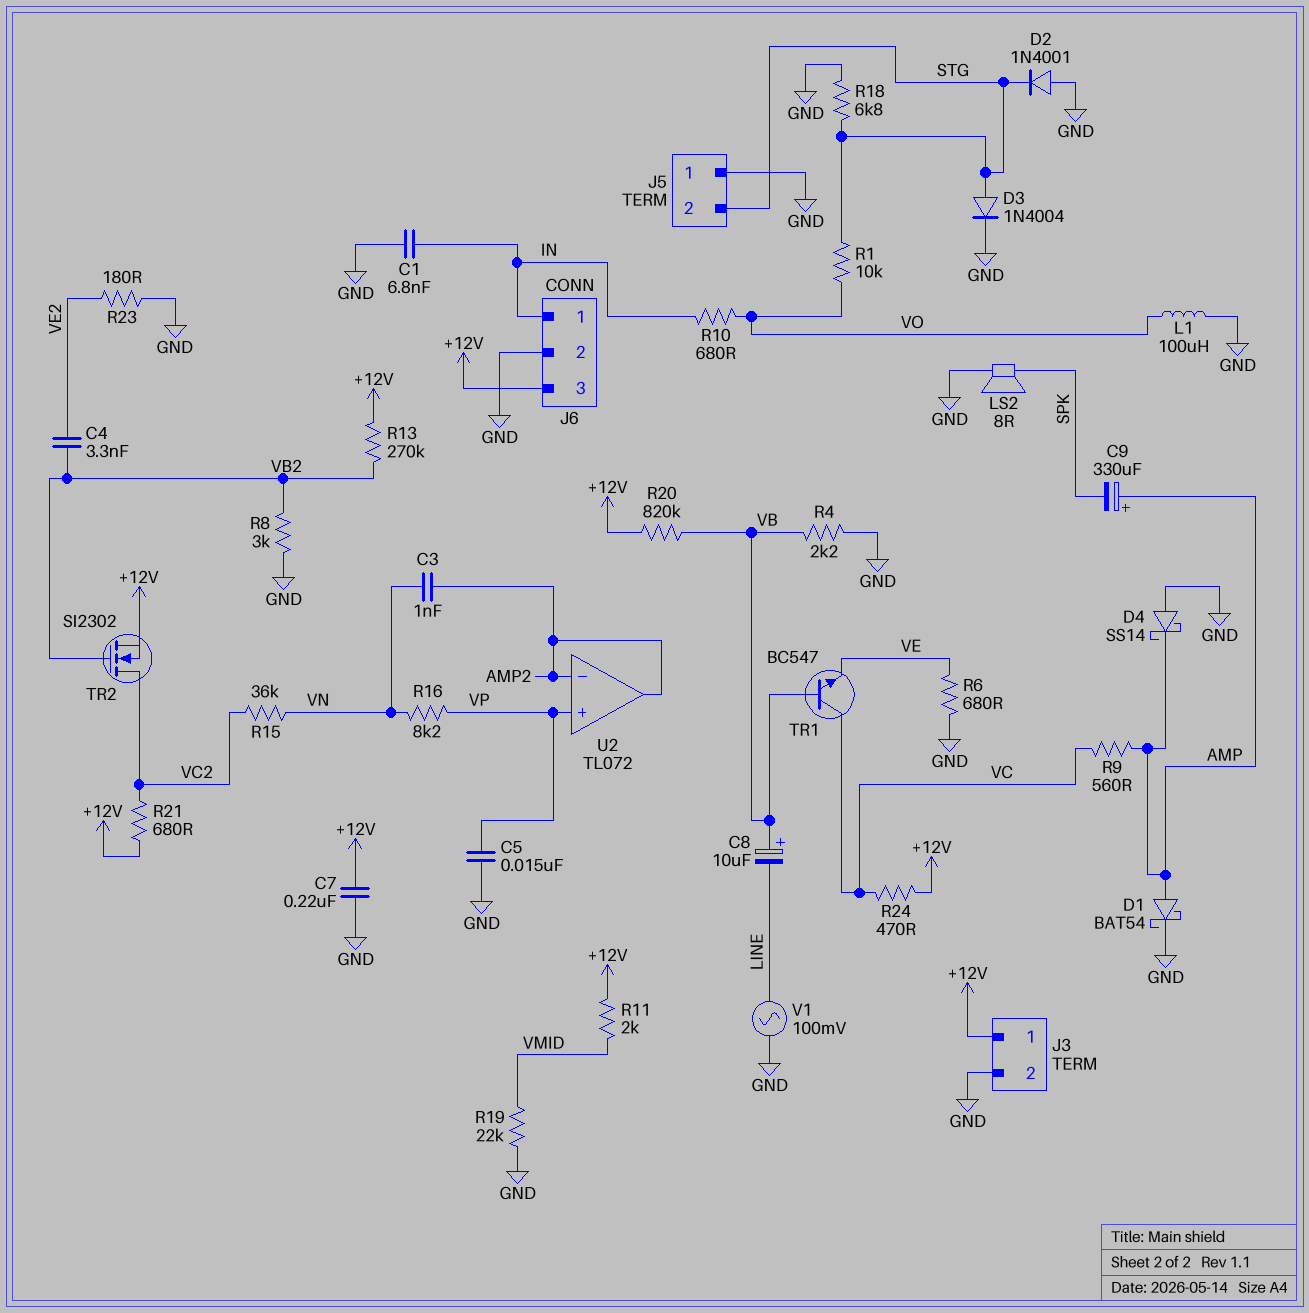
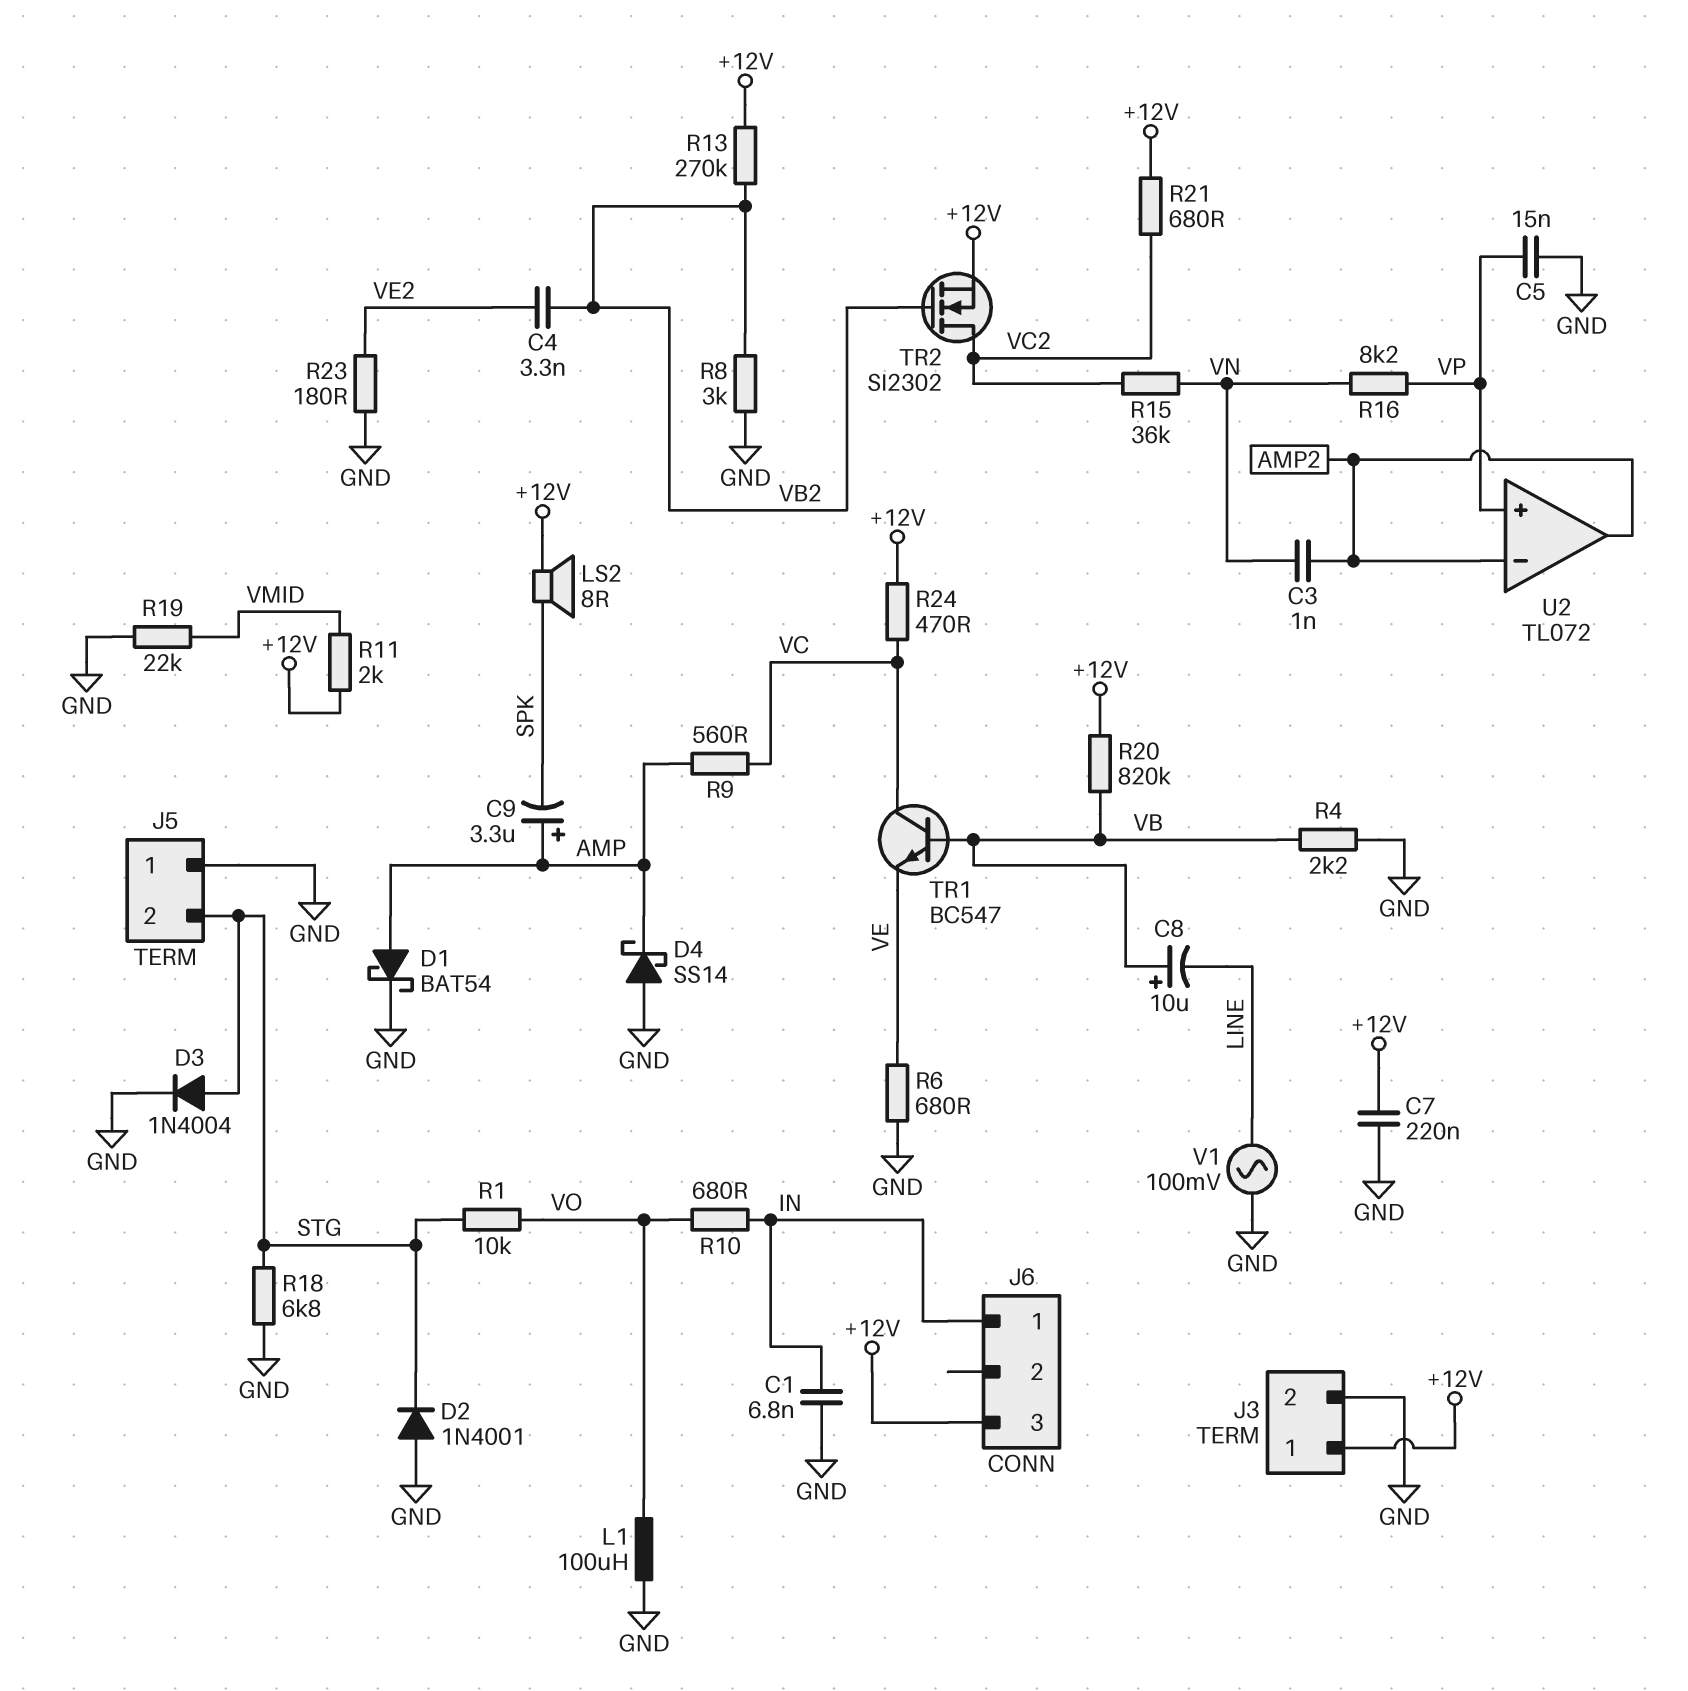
C9: 330uF (plus AMP, minus SPK) -> 3.3uF (plus AMP, minus SPK)
J6 pin 2: GND -> none
LS2: speaker 8R (GND, SPK) -> speaker 8R (+12V, SPK)

